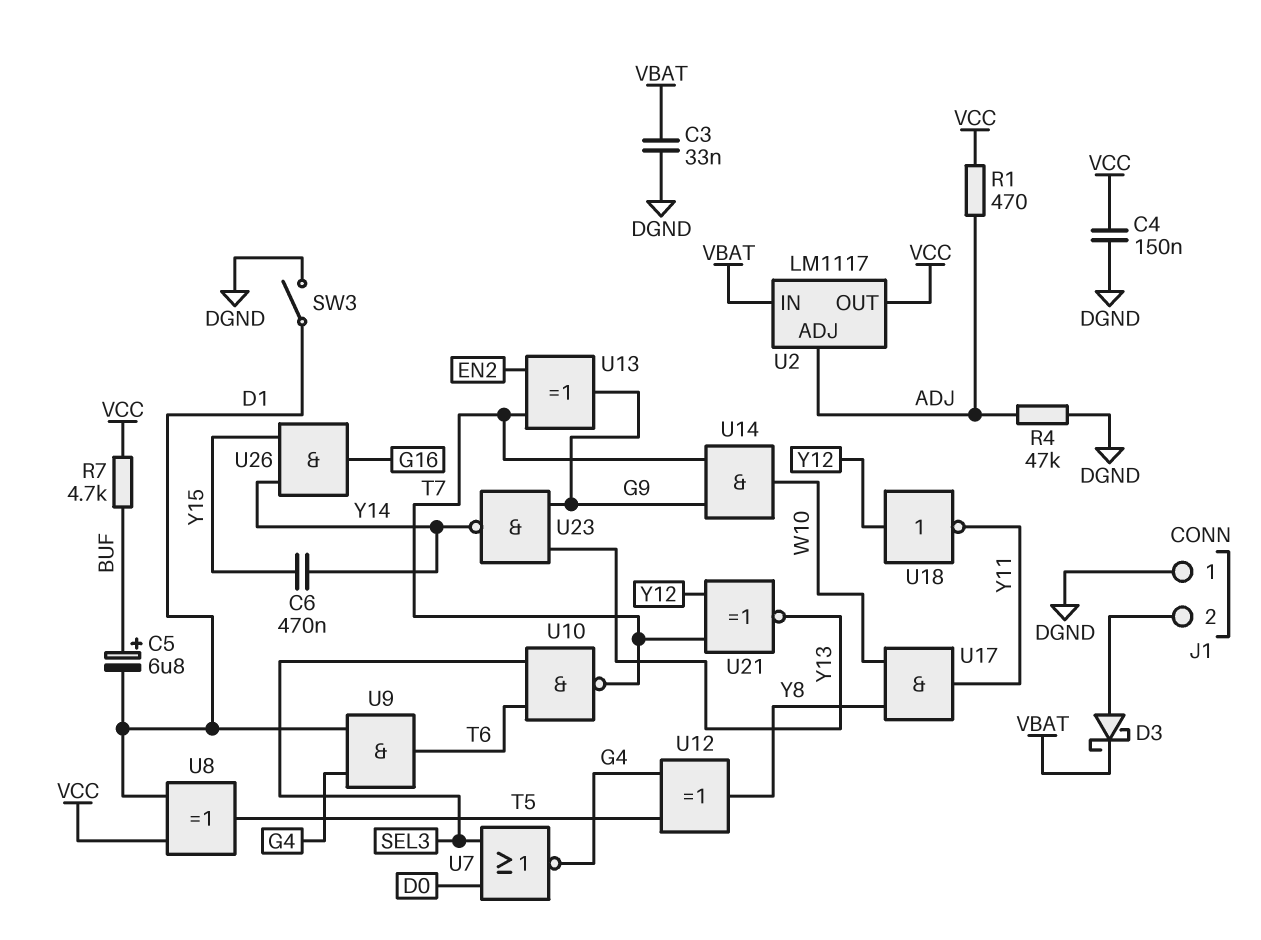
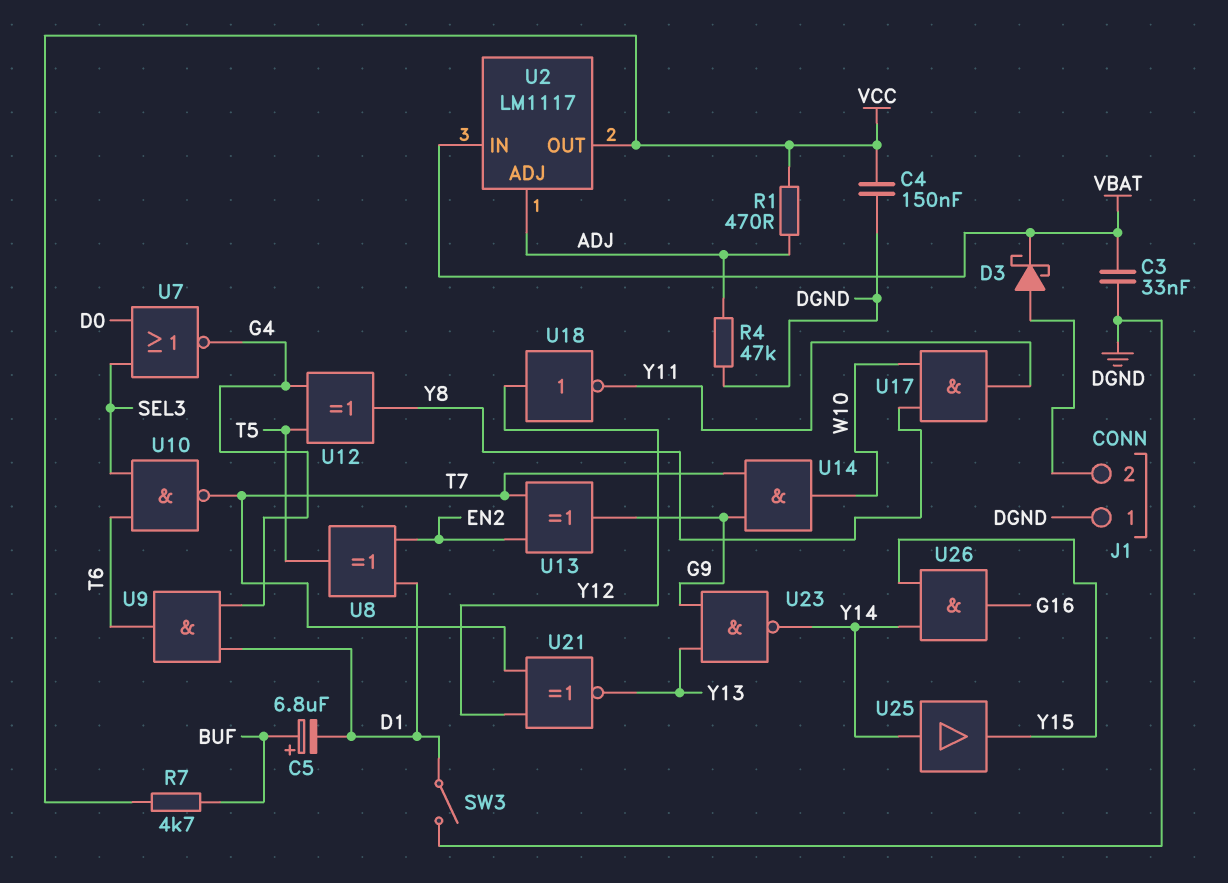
C6: 470nF (Y14, Y15) -> none
U8: XOR (in D1, in VCC, out T5) -> XOR (in D1, in EN2, out T5)
U25: none -> buffer (in Y14, out Y15)

